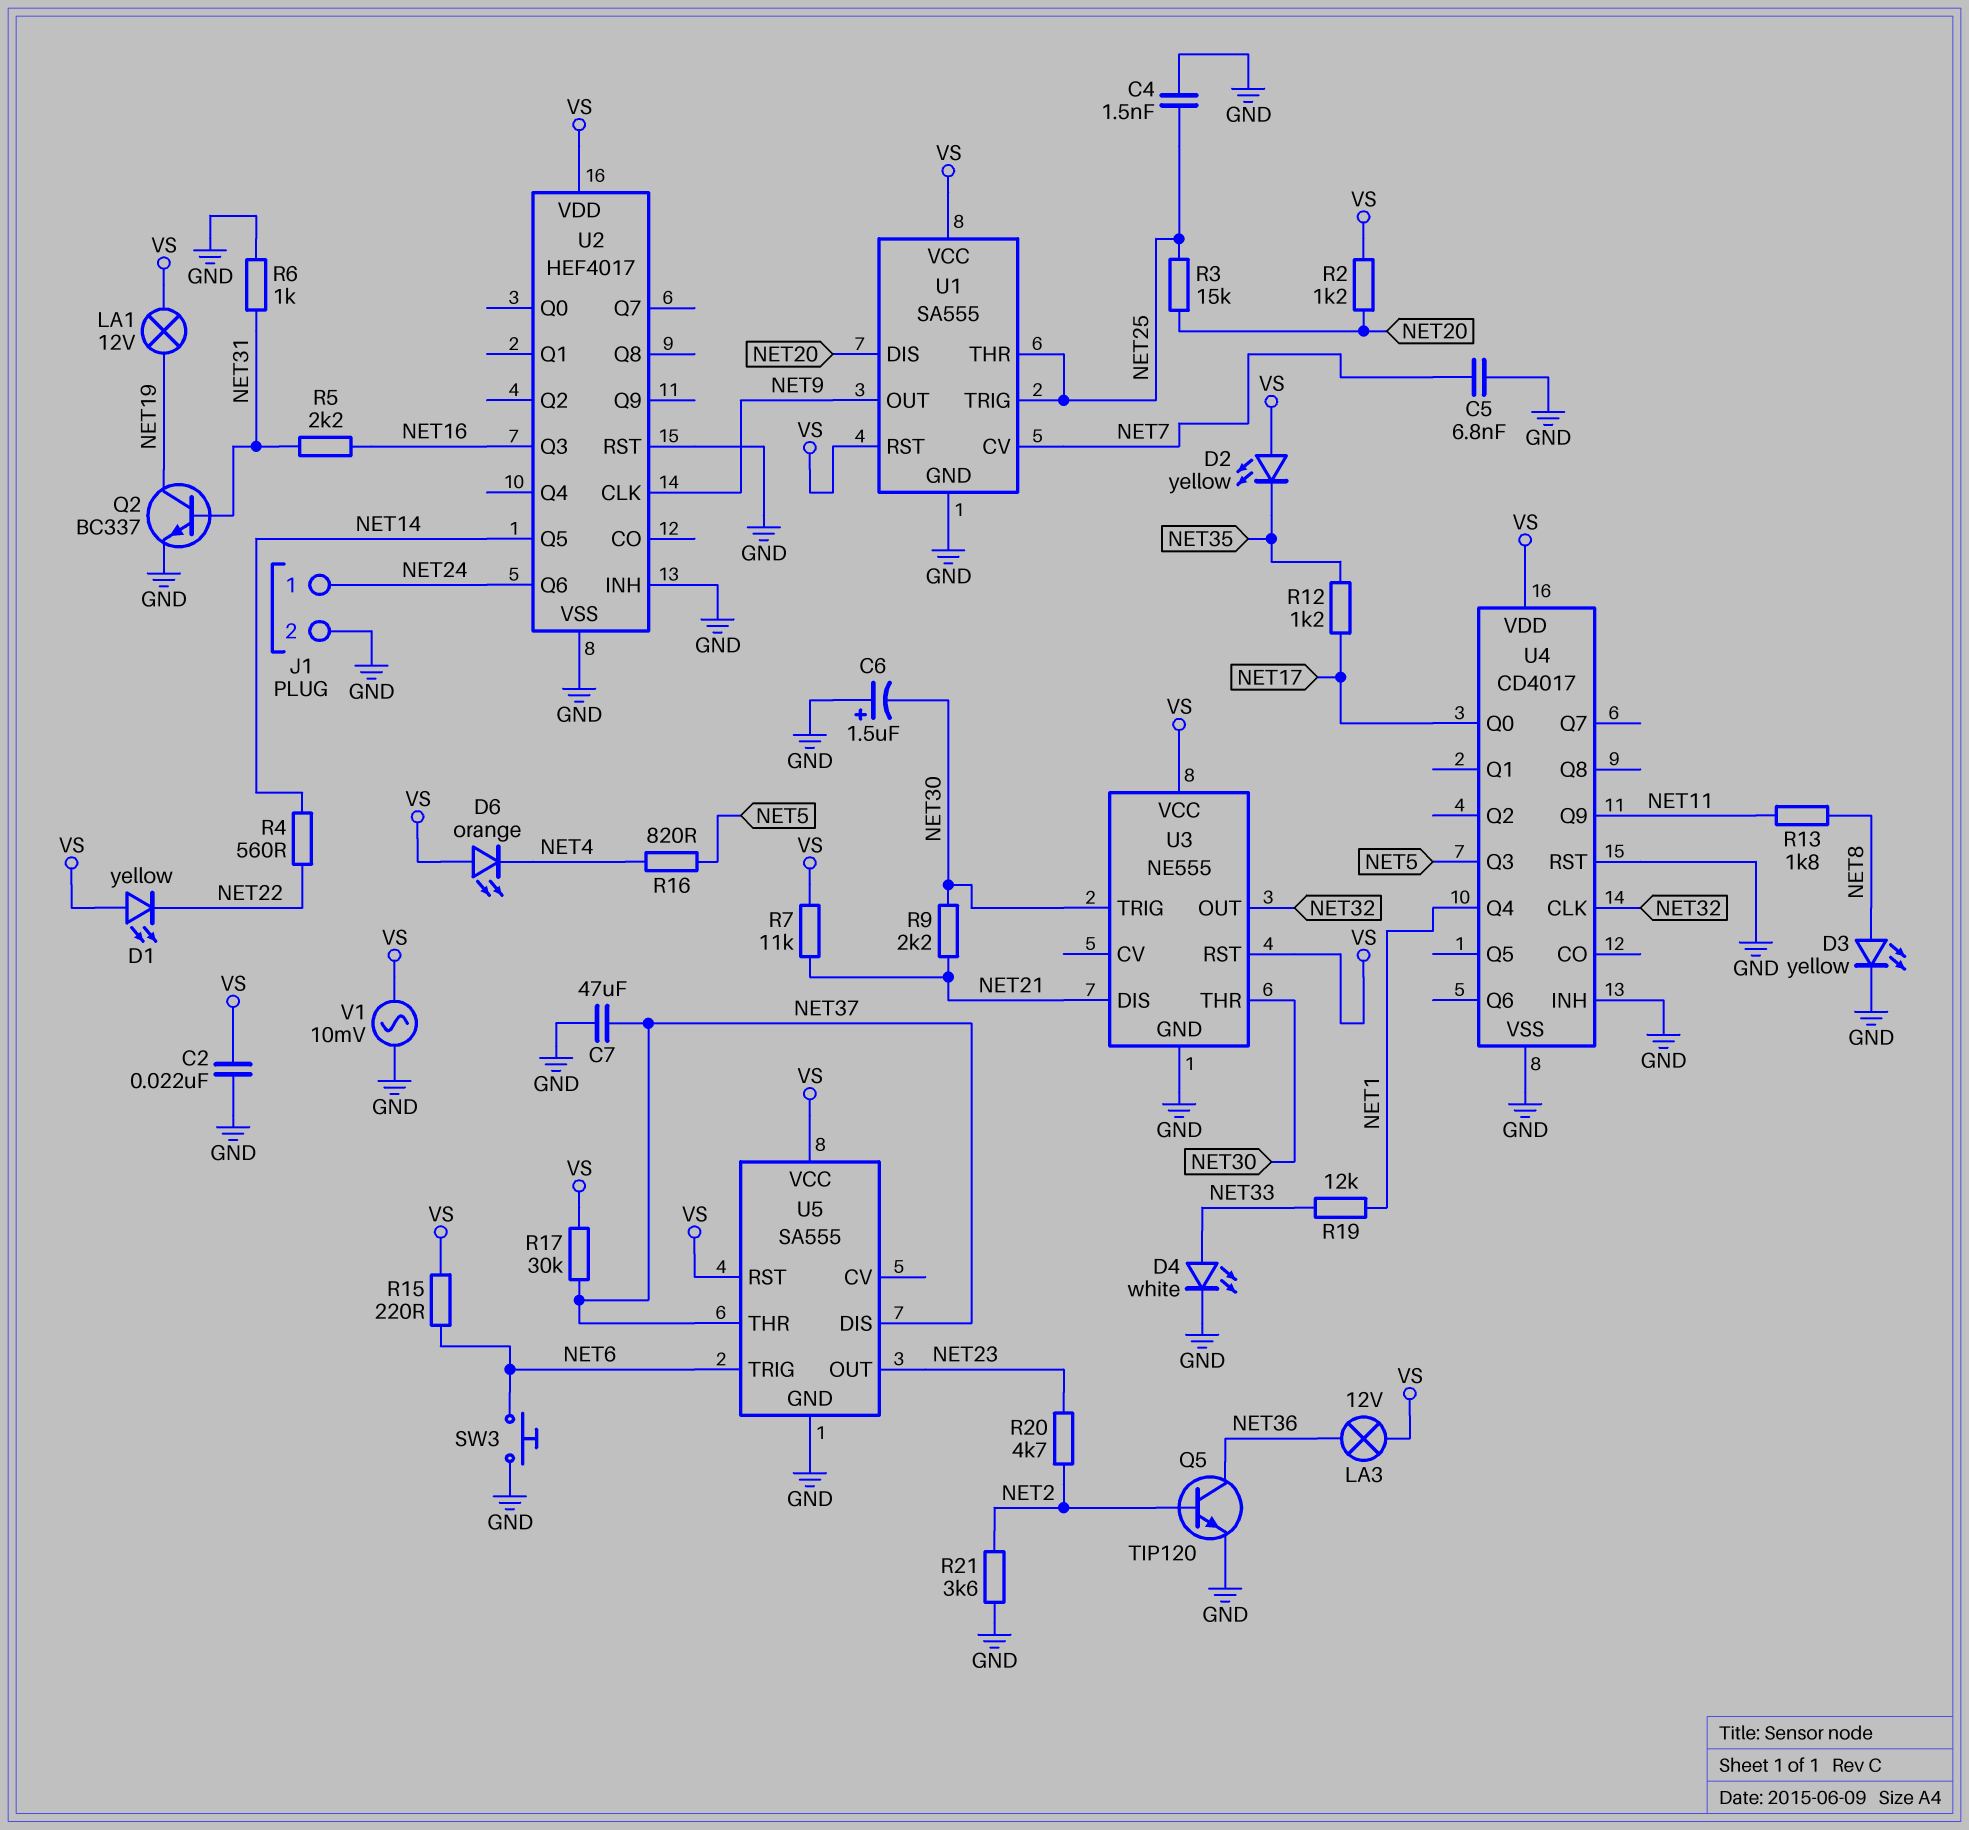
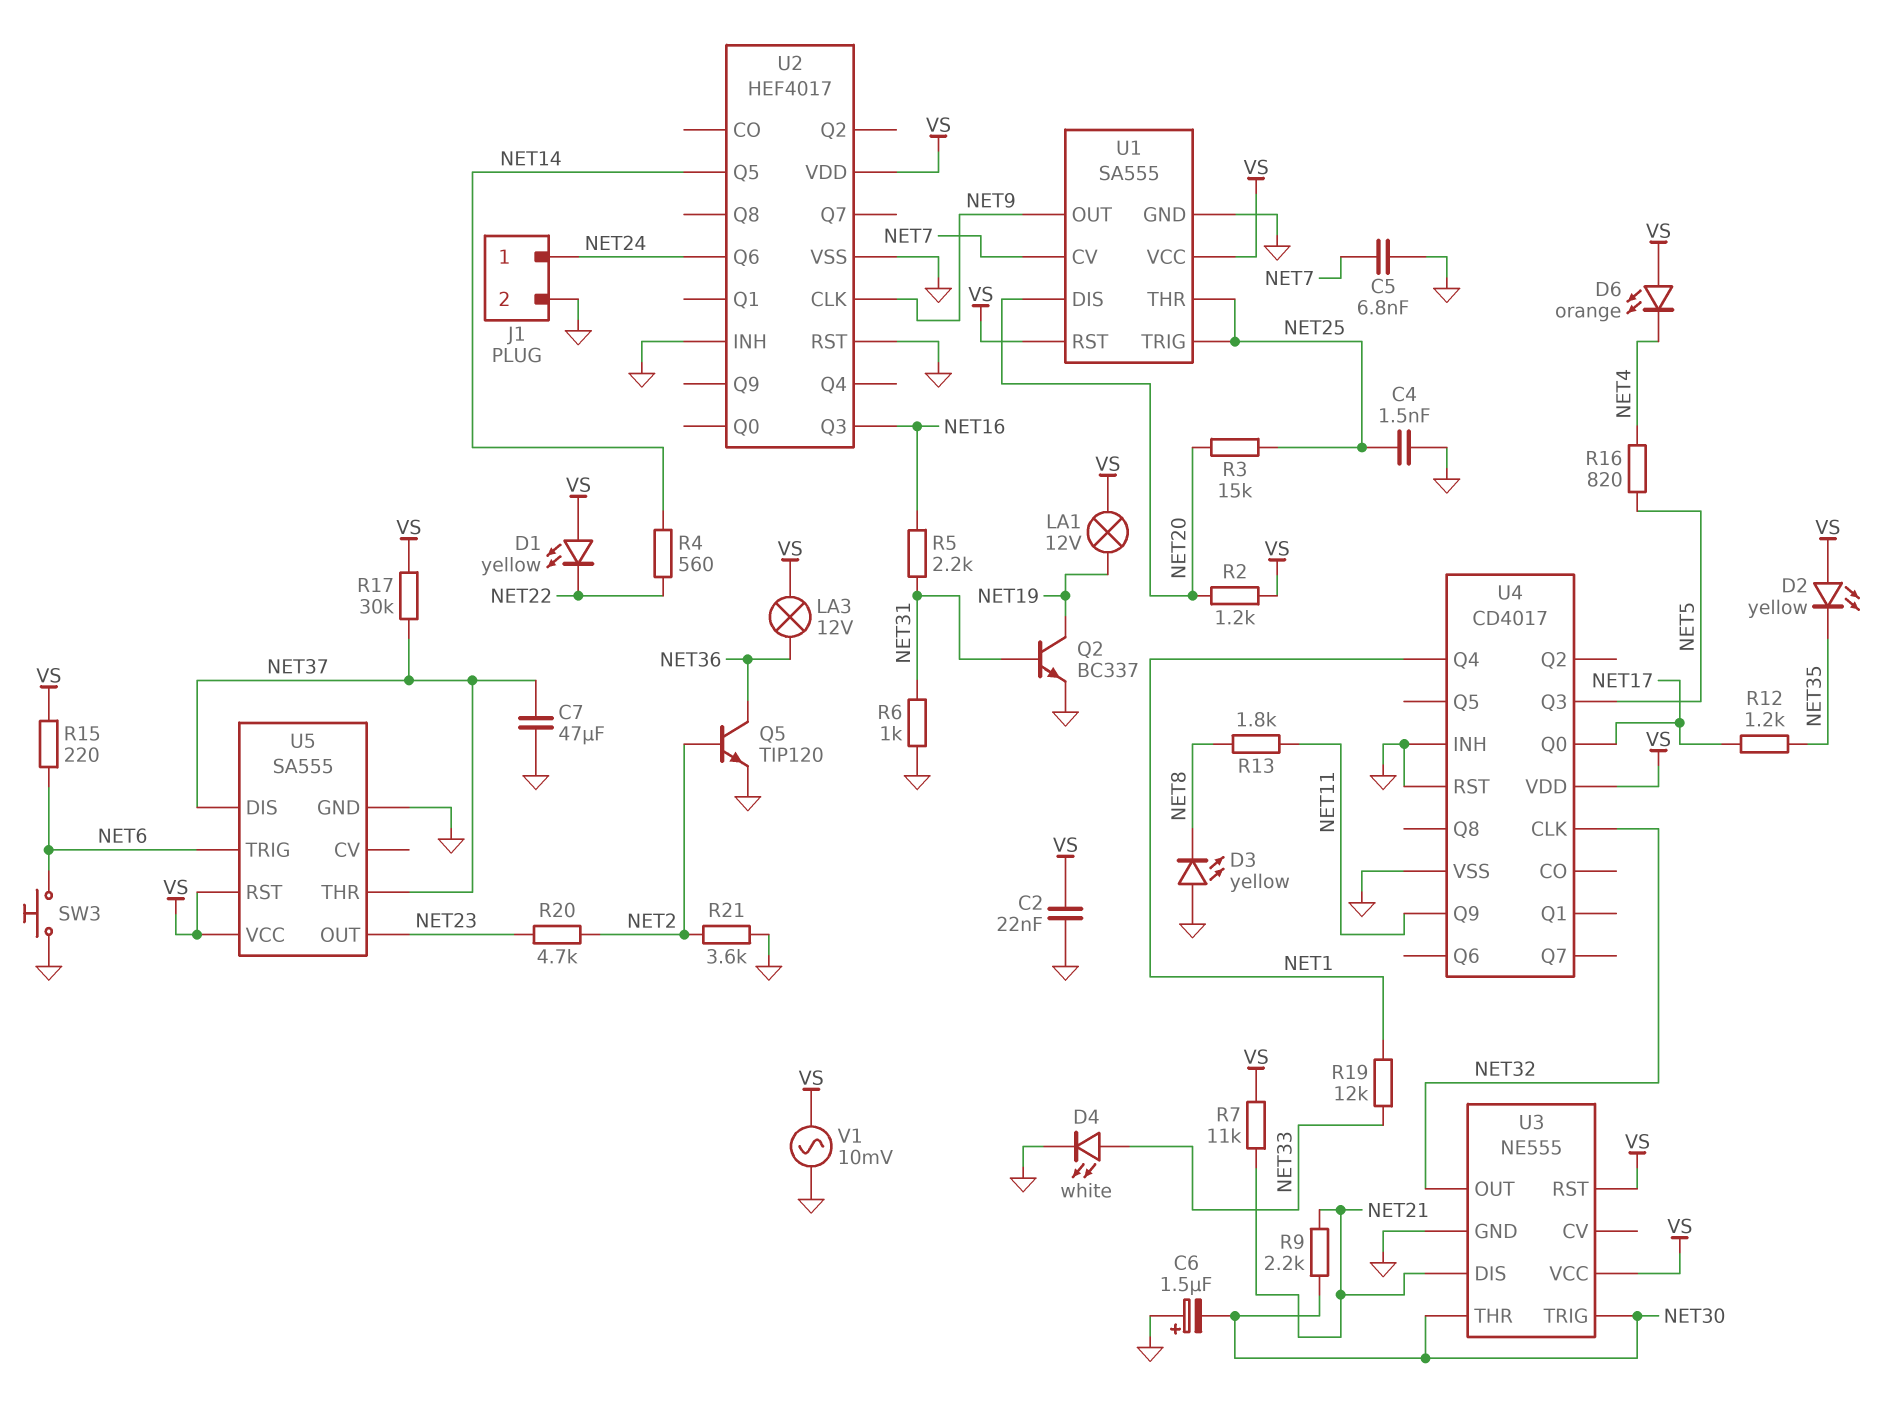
D3: LED yellow (A NET8, K GND) -> LED yellow (A GND, K NET8)

